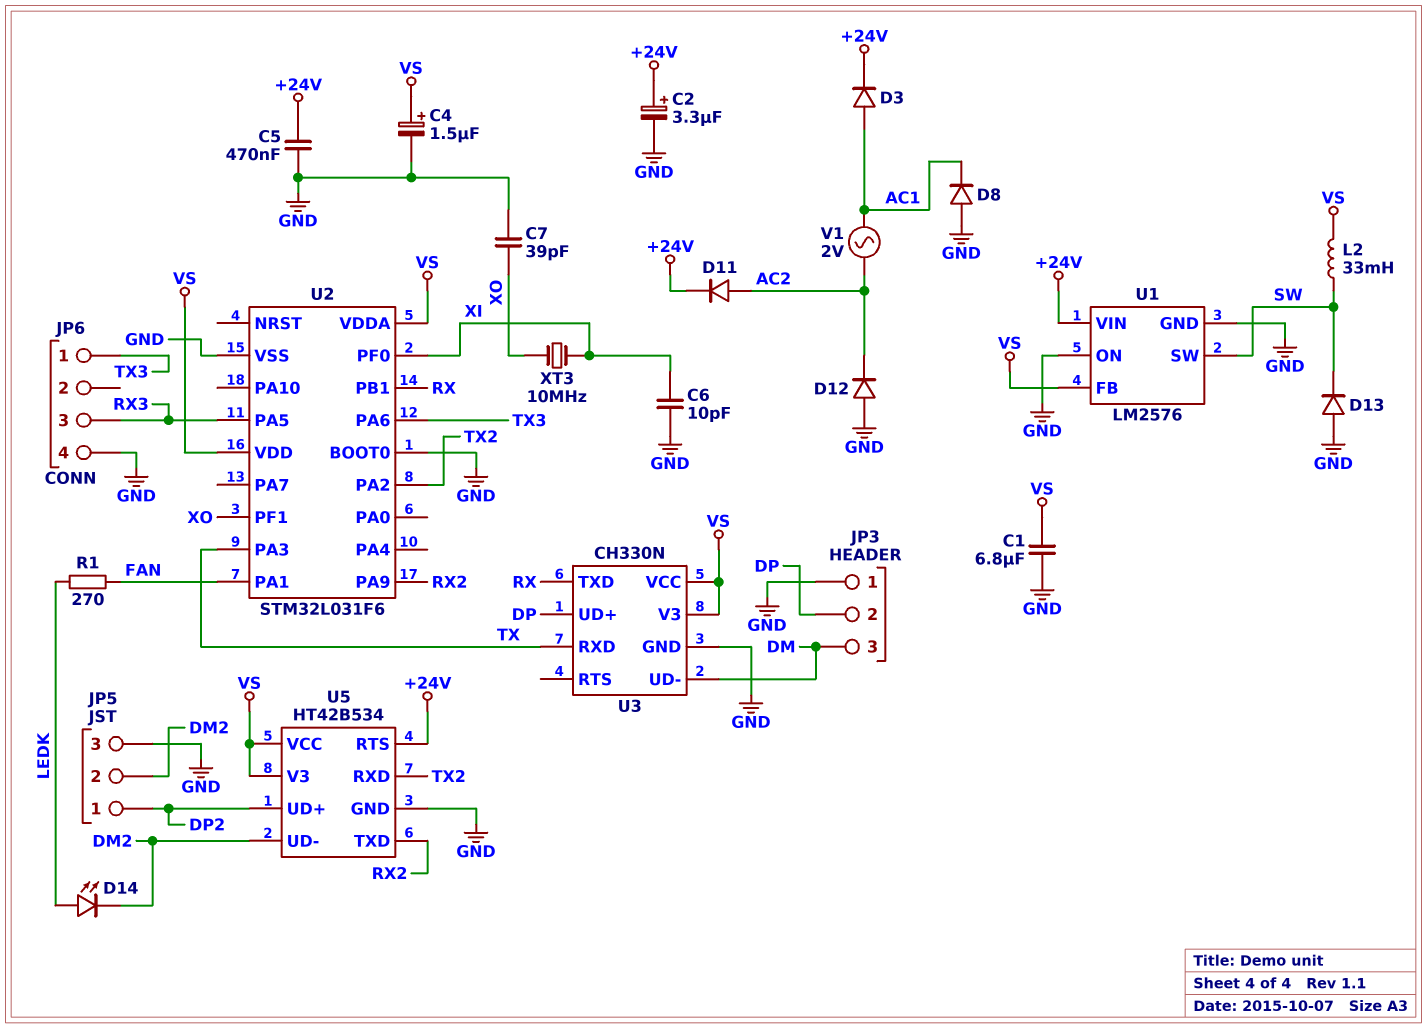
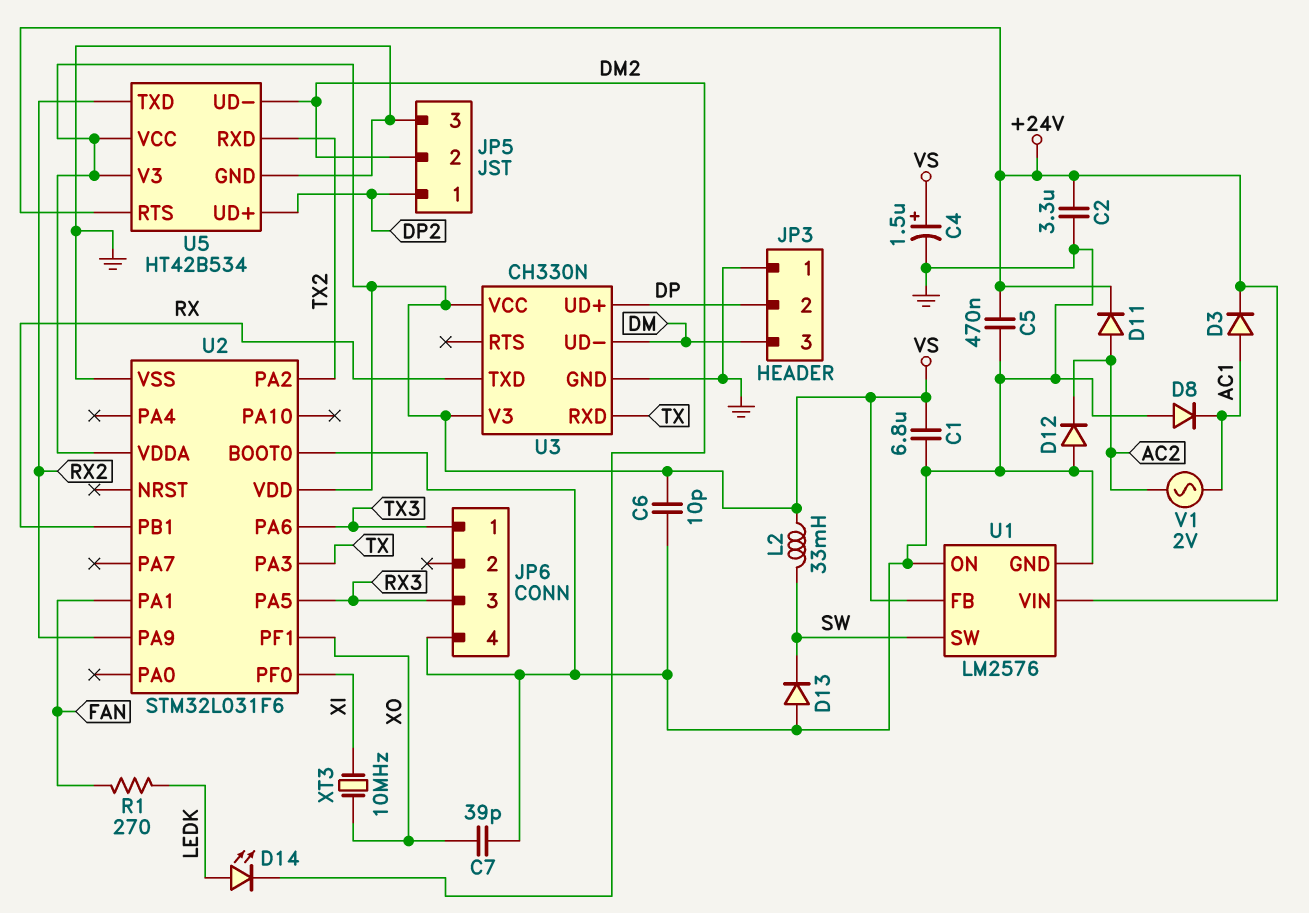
C2: 3.3uF (plus +24V, minus GND) -> 3.3uF (+24V, GND)
C6: 10pF (GND, XI) -> 10pF (GND, VS)

